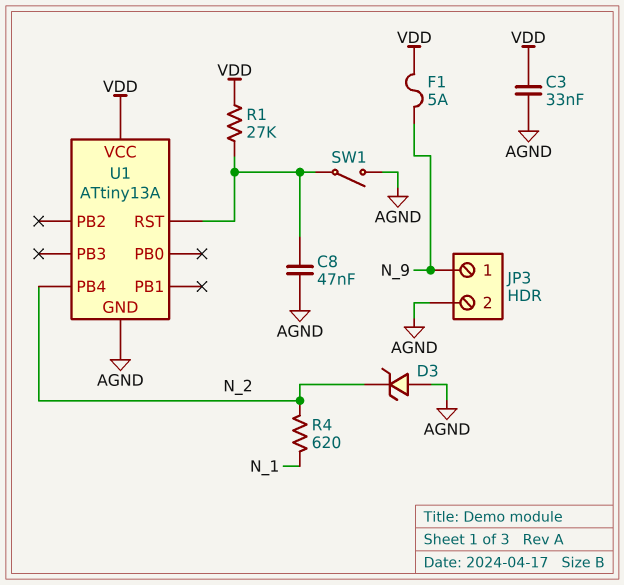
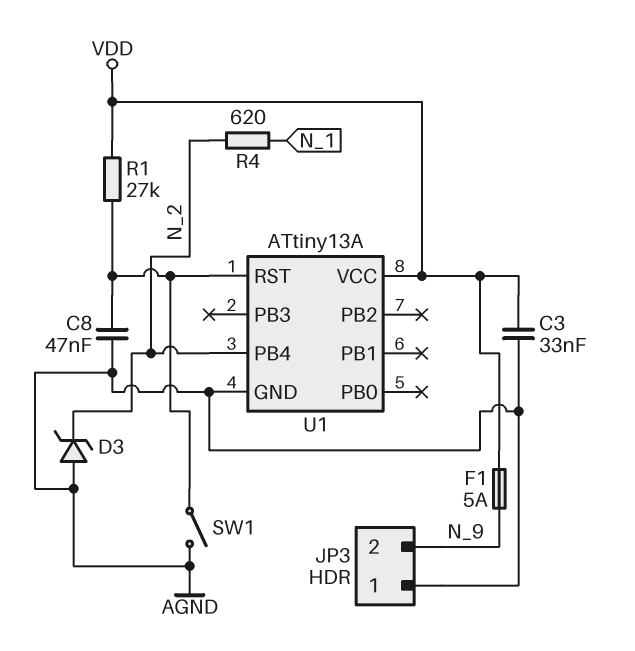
JP3 pin 1: N_9 -> AGND
JP3 pin 2: AGND -> N_9

